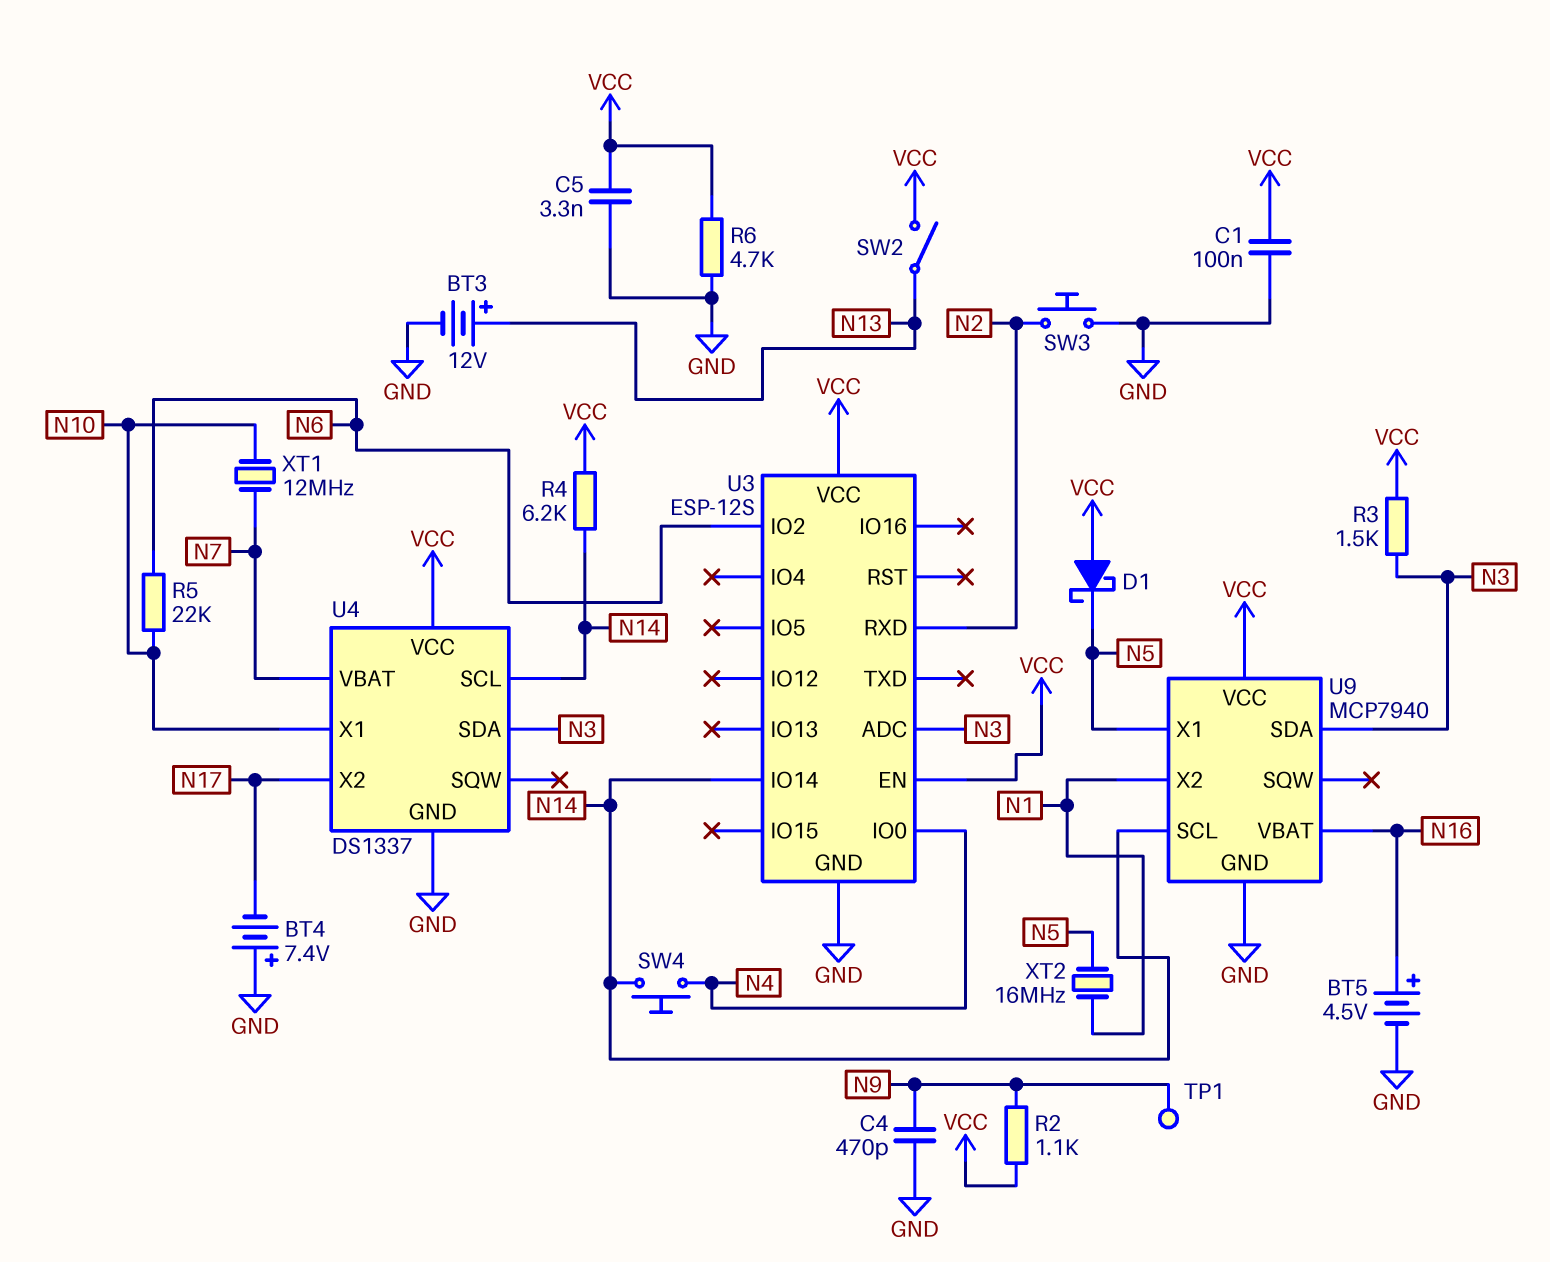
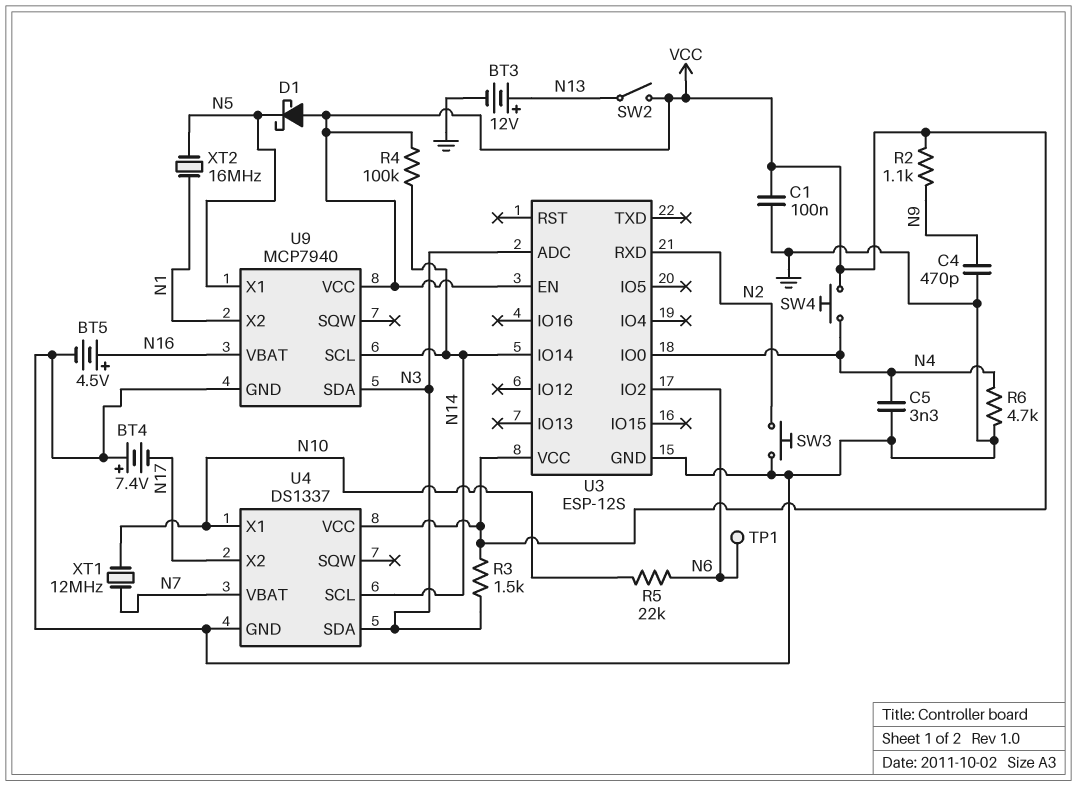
C5: 3.3nF (GND, VCC) -> 3.3nF (GND, N4)
R4: 6.2k (N14, VCC) -> 100k (N14, VCC)
R6: 4.7k (GND, VCC) -> 4.7k (GND, N4)
SW4: button (N4, N14) -> button (N4, VCC)
TP1: test point (N9) -> test point (N6)

